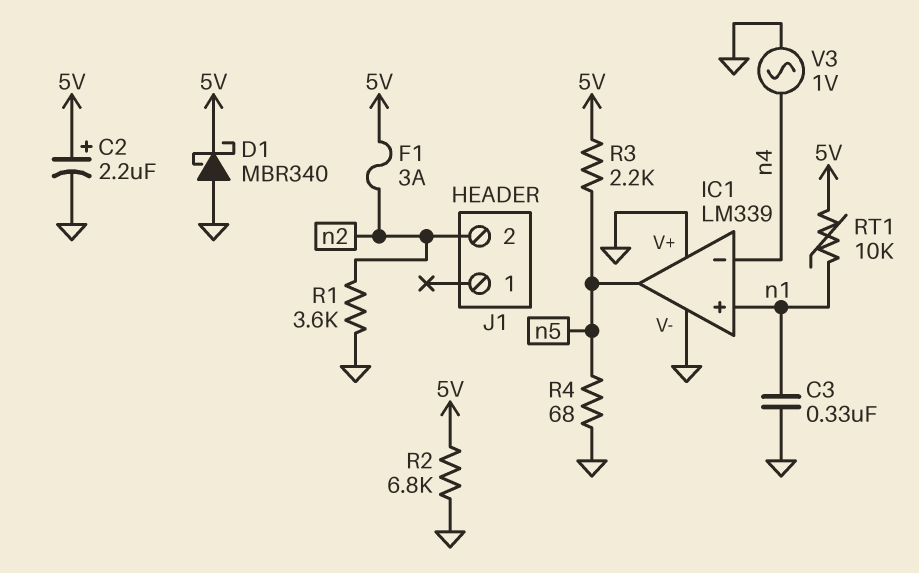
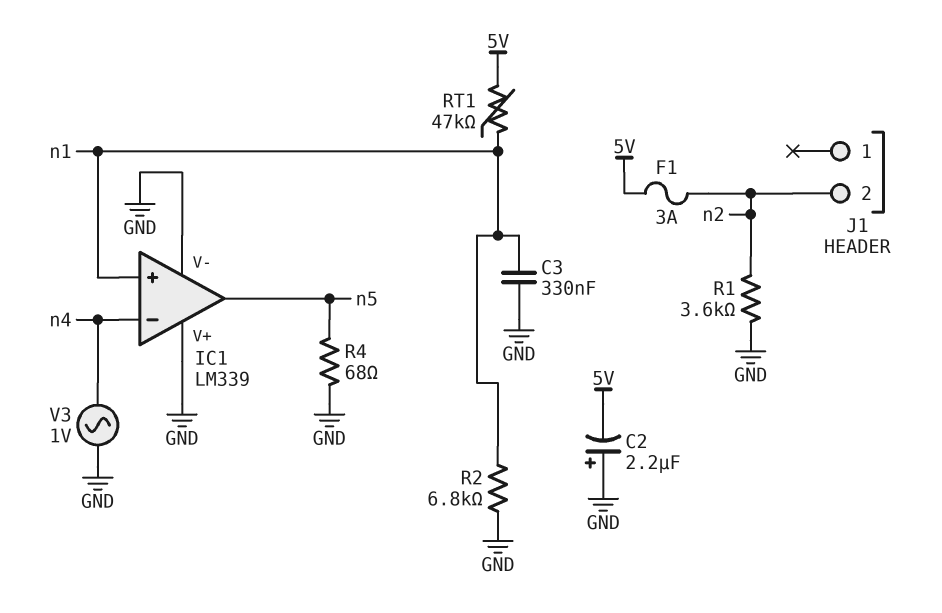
C2: 2.2uF (plus 5V, minus GND) -> 2.2uF (plus GND, minus 5V)
D1: schottky MBR340 (A GND, K 5V) -> none
R2: 6.8k (5V, GND) -> 6.8k (GND, n1)
R3: 2.2k (5V, n5) -> none
RT1: 10k (5V, n1) -> 47k (5V, n1)

